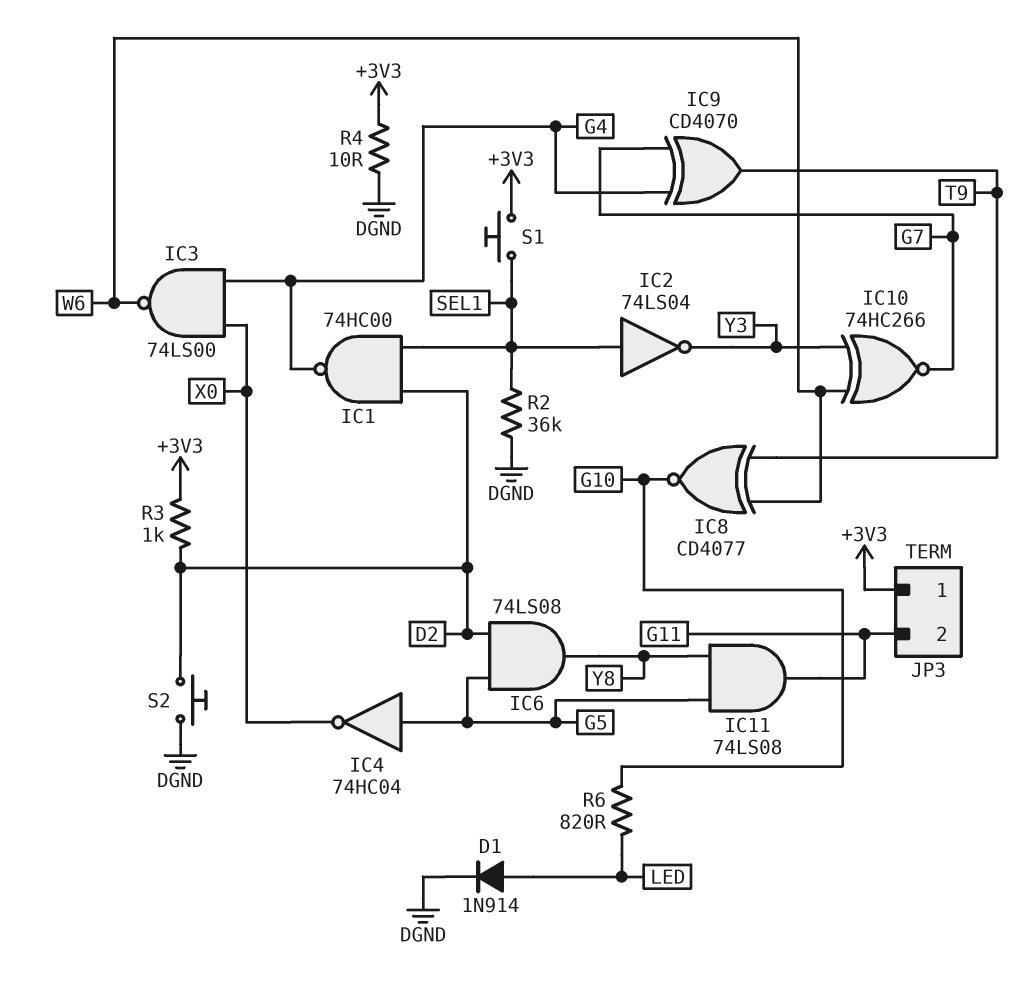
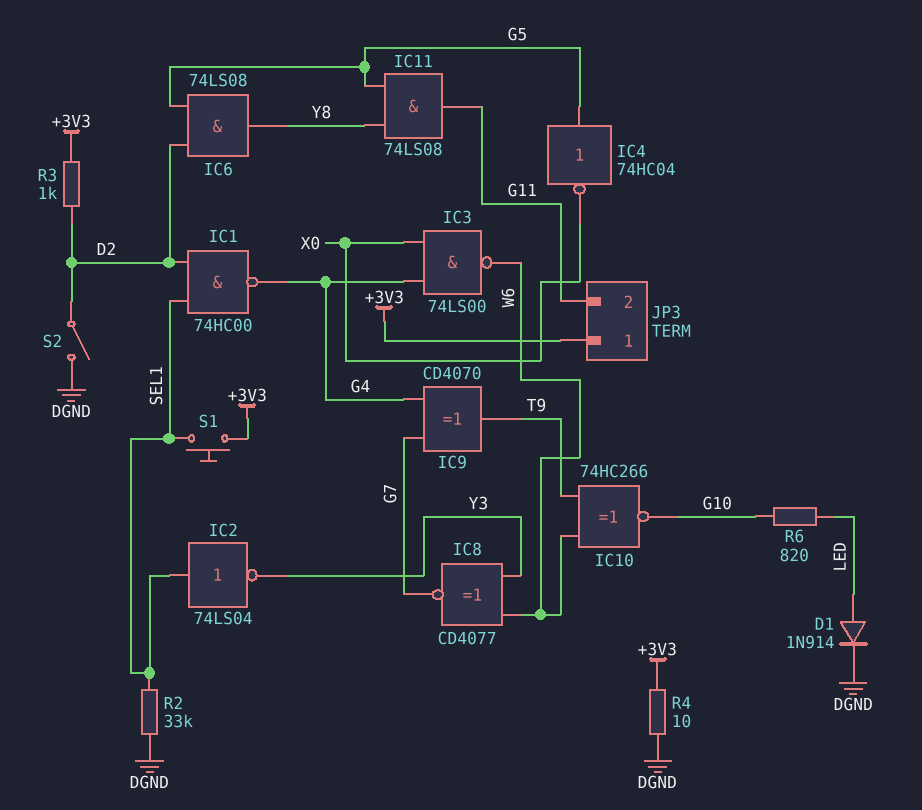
IC8: XNOR CD4077 (in T9, in W6, out G10) -> XNOR CD4077 (in W6, in Y3, out G7)
IC10: XNOR 74HC266 (in W6, in Y3, out G7) -> XNOR 74HC266 (in T9, in W6, out G10)
R2: 36k (DGND, SEL1) -> 33k (DGND, SEL1)
S2: button (D2, DGND) -> switch (D2, DGND)

